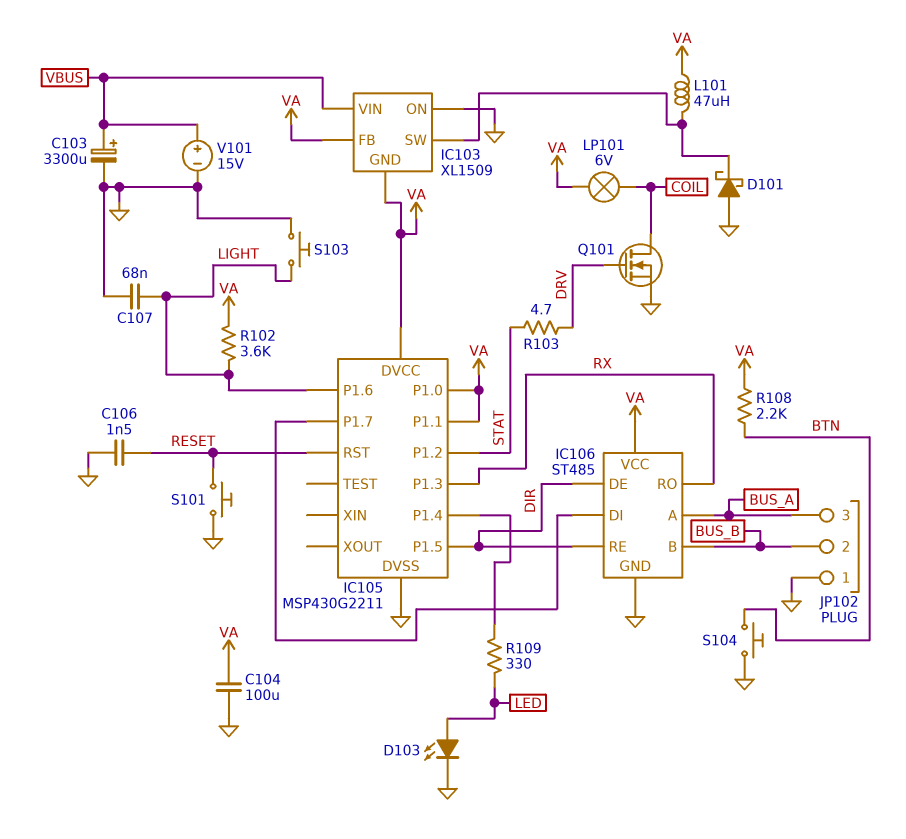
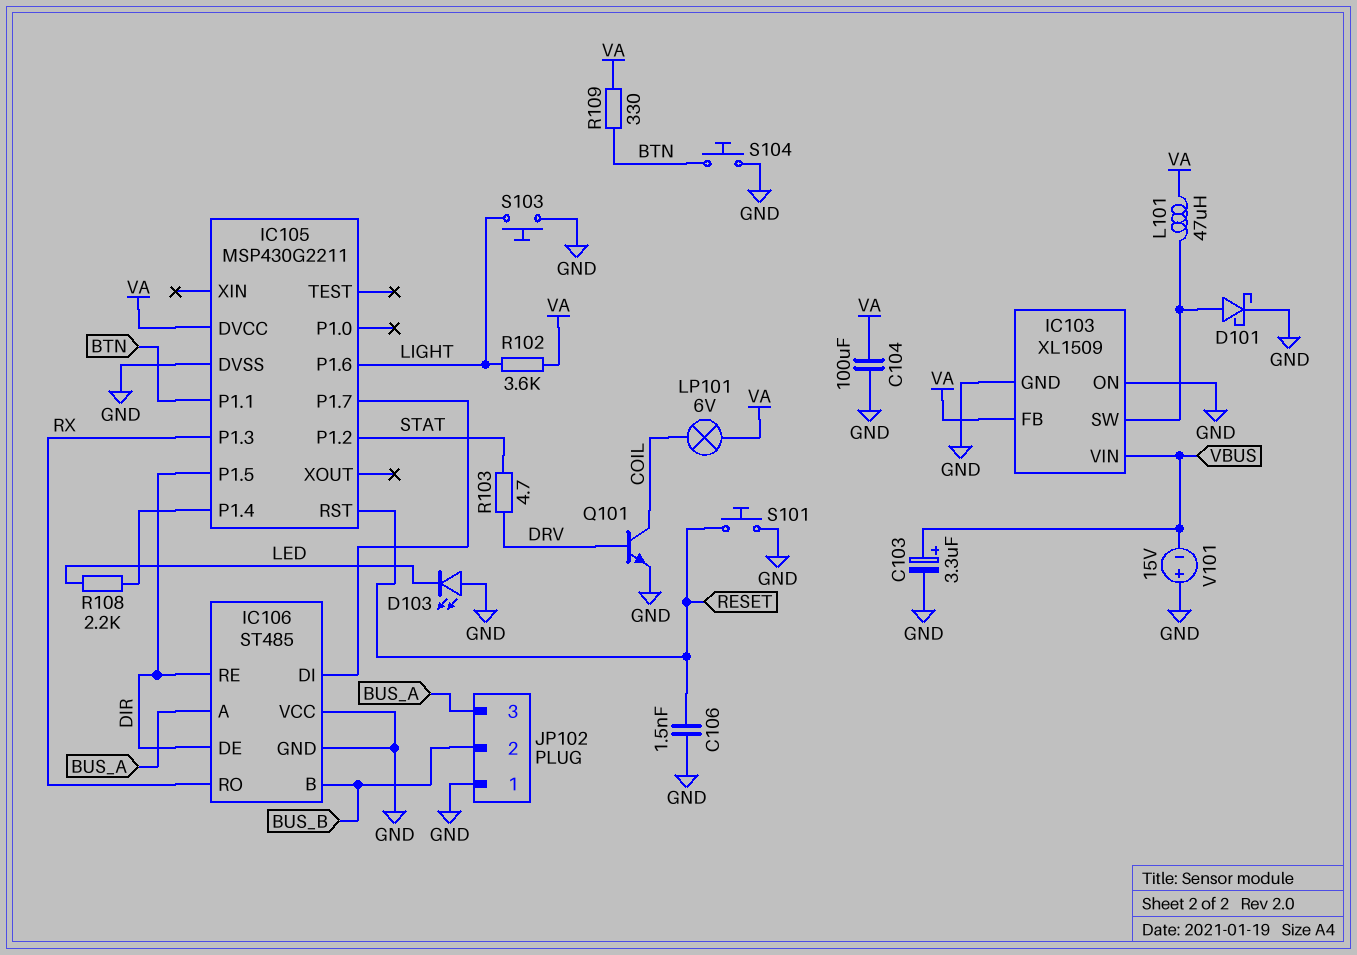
C103: 3300uF (plus VBUS, minus GND) -> 3.3uF (plus VBUS, minus GND)
C107: 68nF (GND, LIGHT) -> none
D101: schottky (A GND, K IC103/SW) -> schottky (A IC103/SW, K GND)
D103: LED (A LED, K GND) -> LED (A GND, K LED)
IC103 pin GND: VA -> GND
IC105 pin P1.0: VA -> none
IC105 pin P1.1: VA -> BTN
IC106 pin VCC: VA -> GND
Q101: NMOS (G DRV, D COIL, S GND) -> NPN (B DRV, C COIL, E GND)
R108: 2.2k (BTN, VA) -> 2.2k (IC105/P1.4, LED)
R109: 330 (IC105/P1.4, LED) -> 330 (BTN, VA)
V101: 15V (plus VBUS, minus GND) -> 15V (plus GND, minus VBUS)

